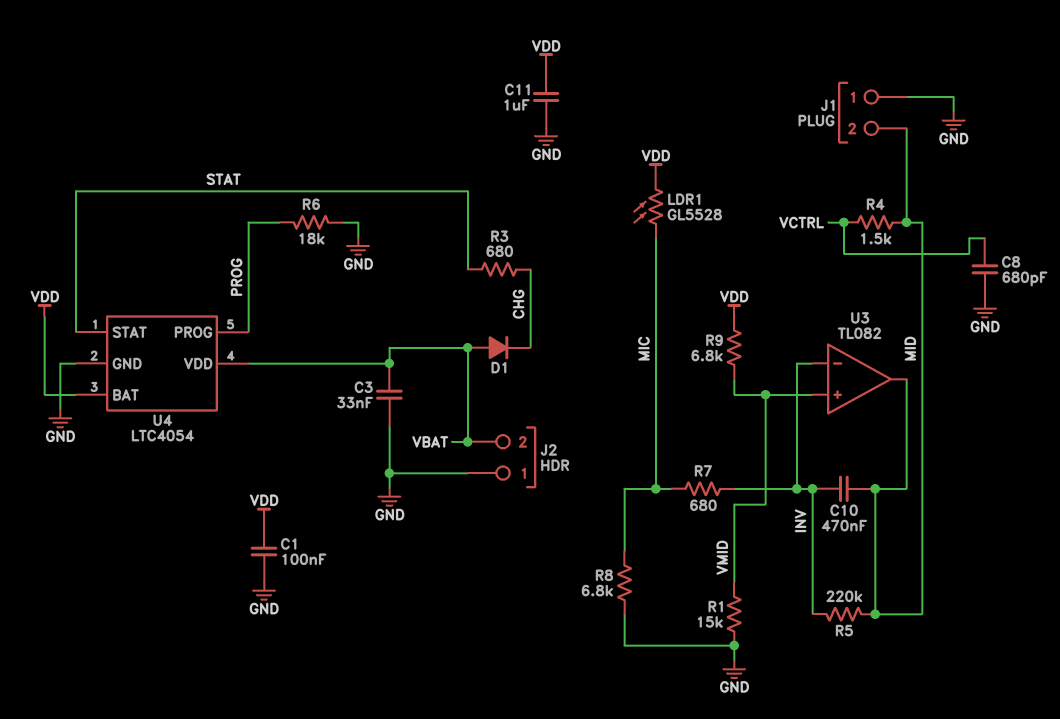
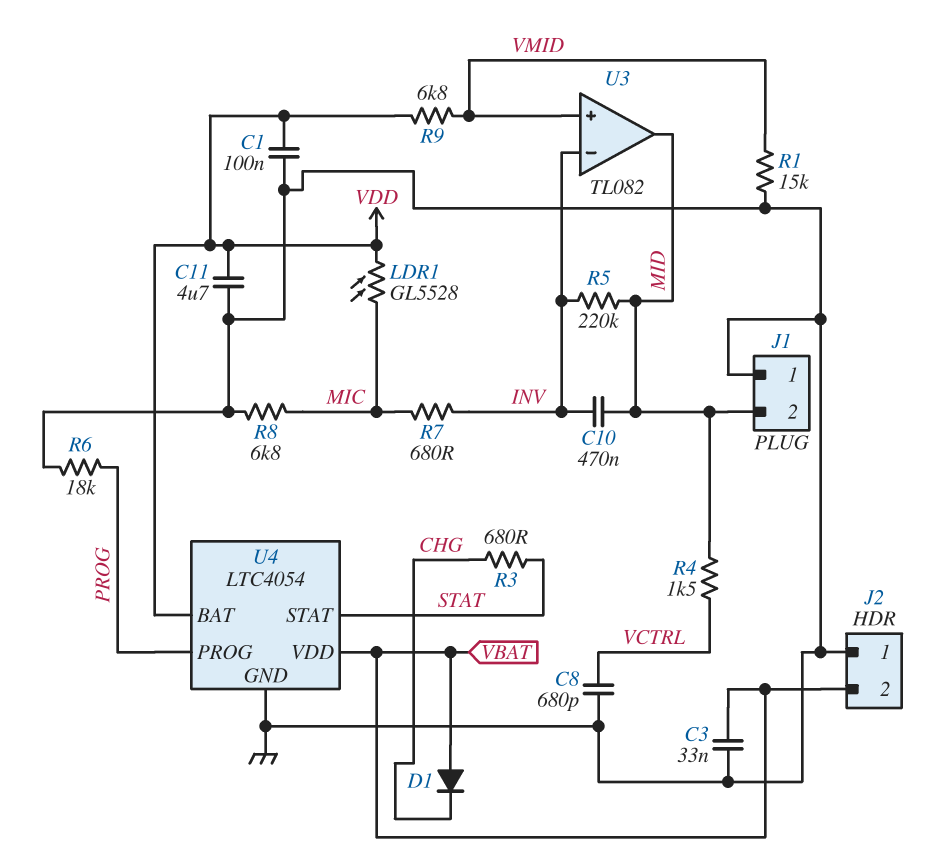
C11: 1uF (GND, VDD) -> 4.7uF (GND, VDD)

